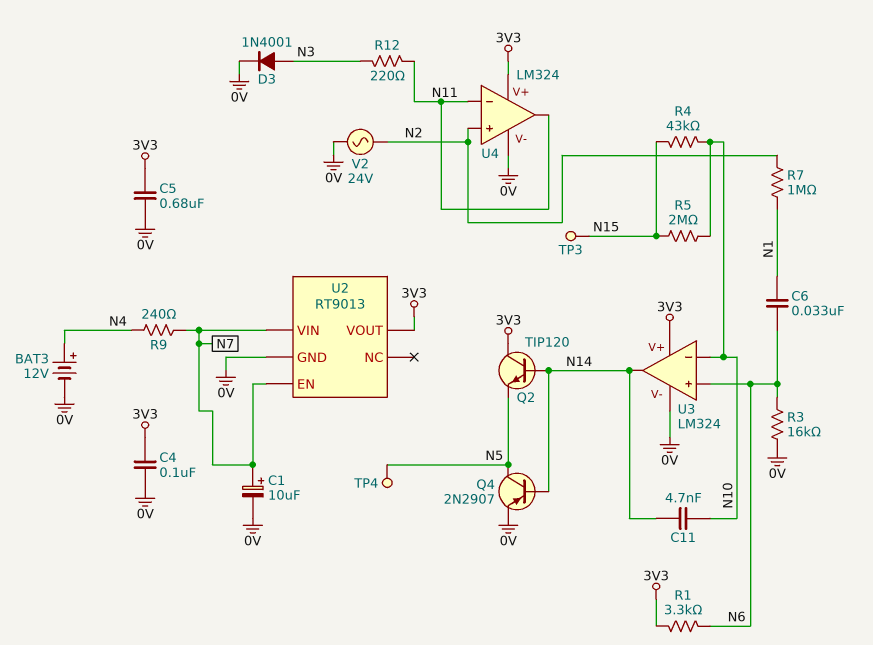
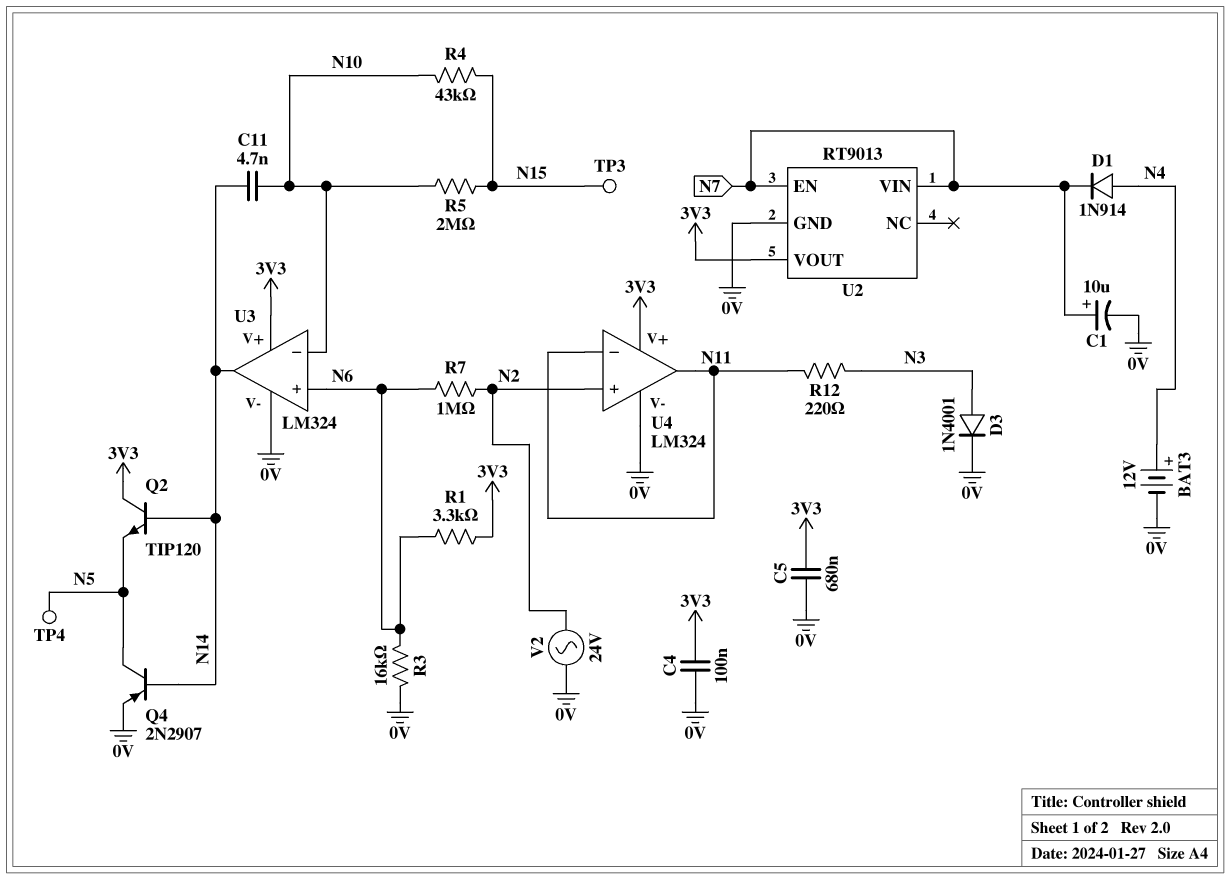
C6: 33nF (N1, N6) -> none
D1: none -> diode 1N914 (A N4, K N7)
R7: 1M (N1, N2) -> 1M (N2, N6)
R9: 240 (N4, N7) -> none

